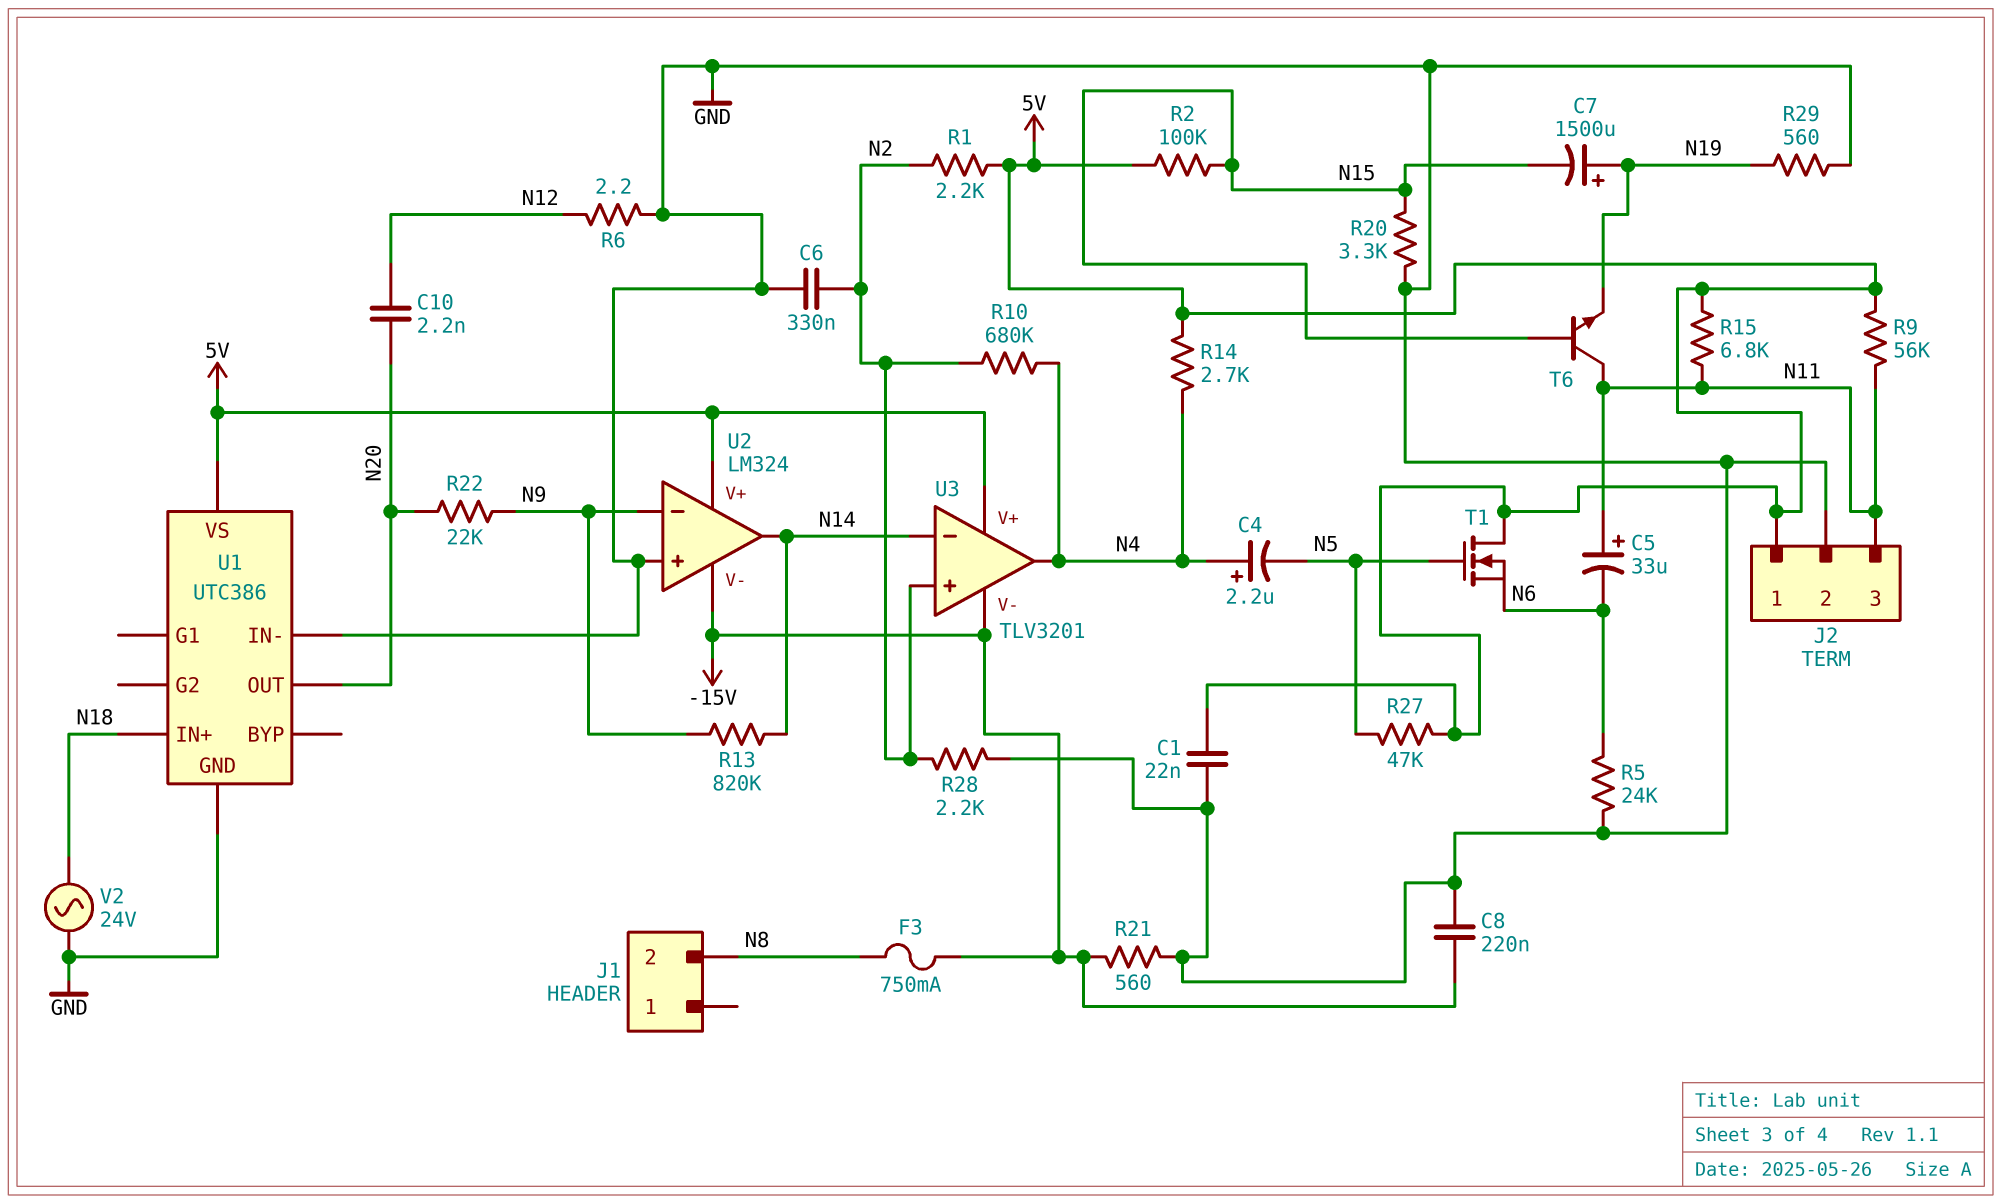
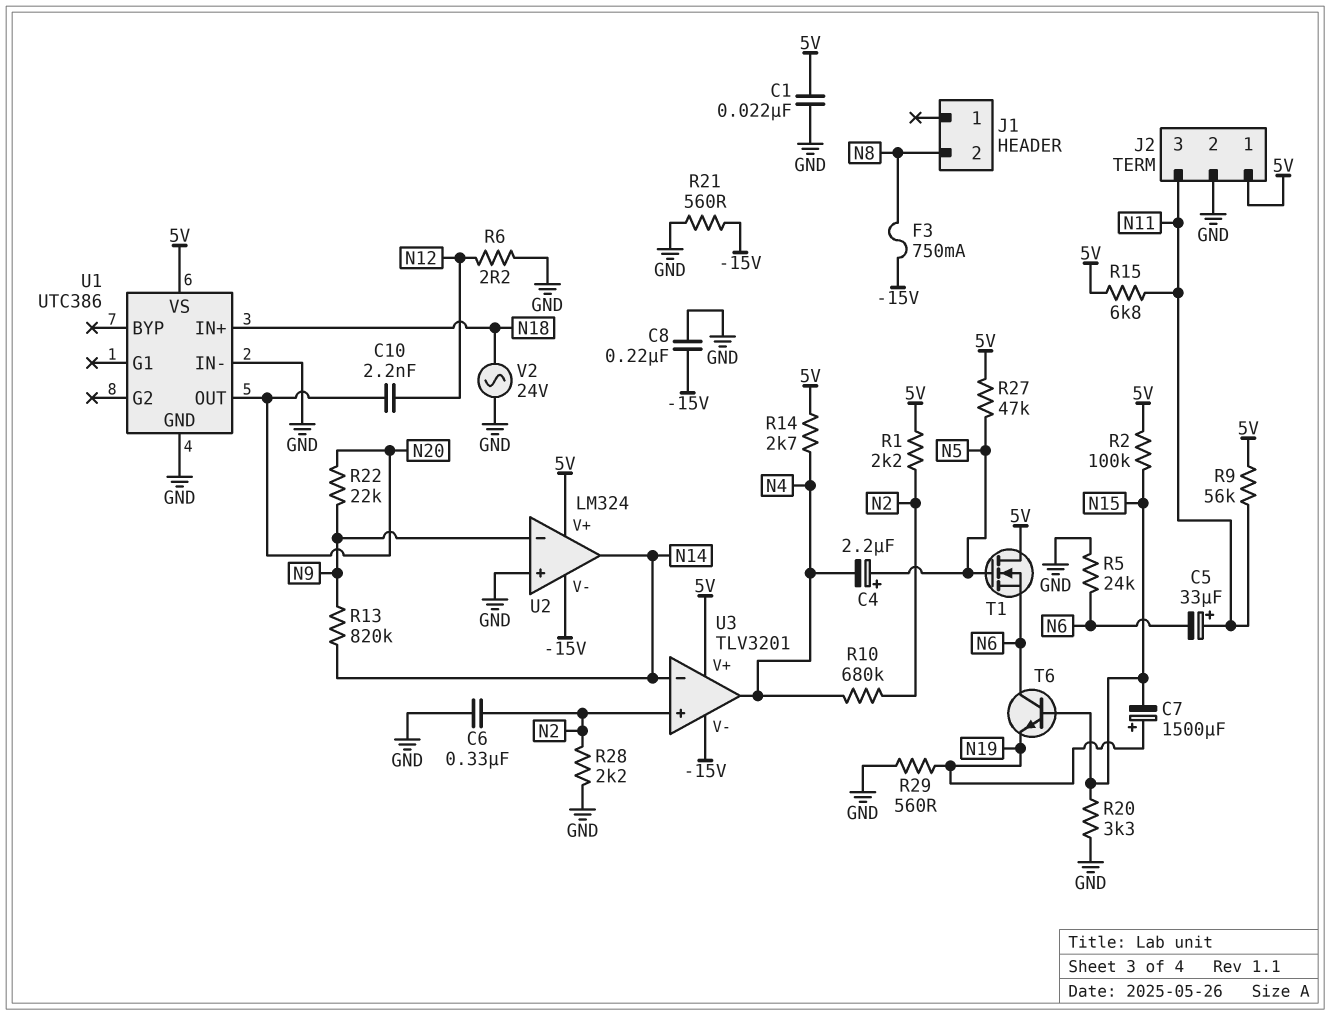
C4: 2.2uF (plus N4, minus N5) -> 2.2uF (plus N5, minus N4)
T6: NPN (B N15, C N11, E N19) -> NPN (B N15, C N6, E N19)

